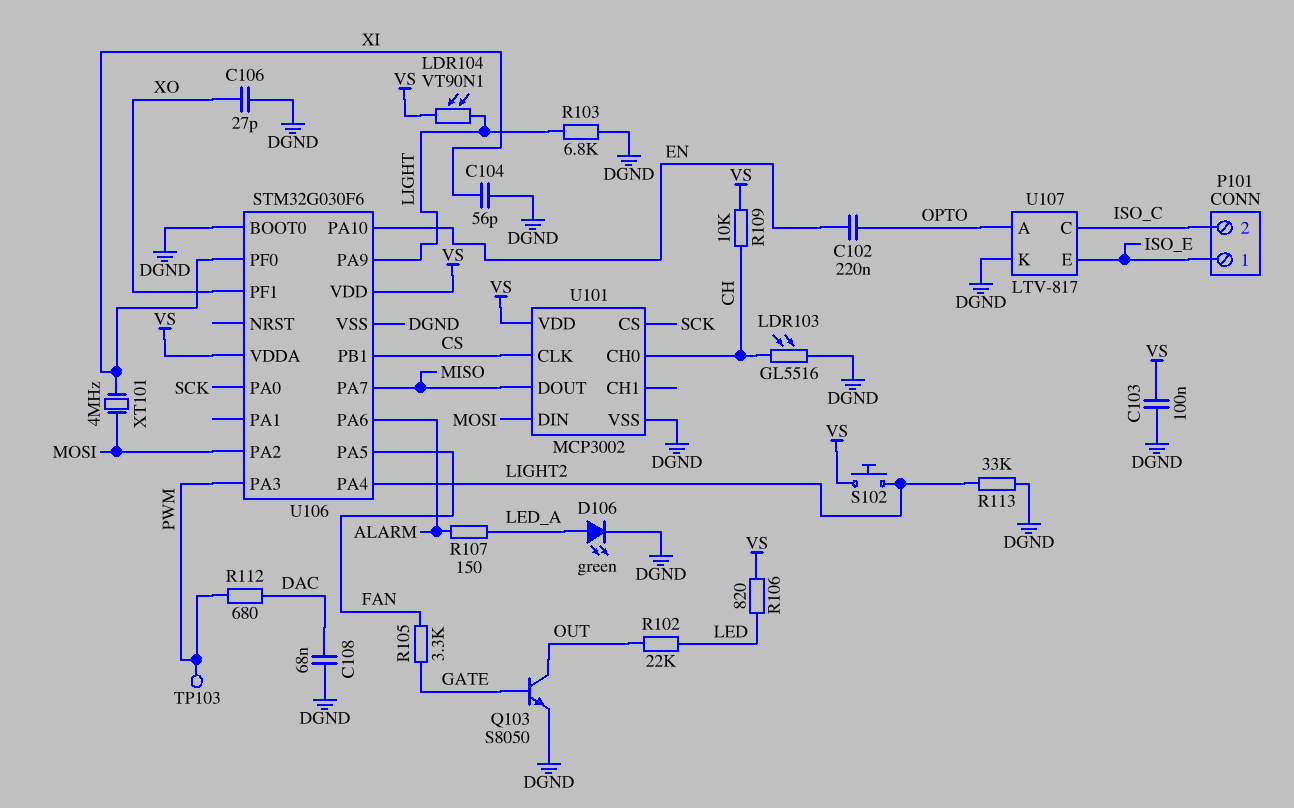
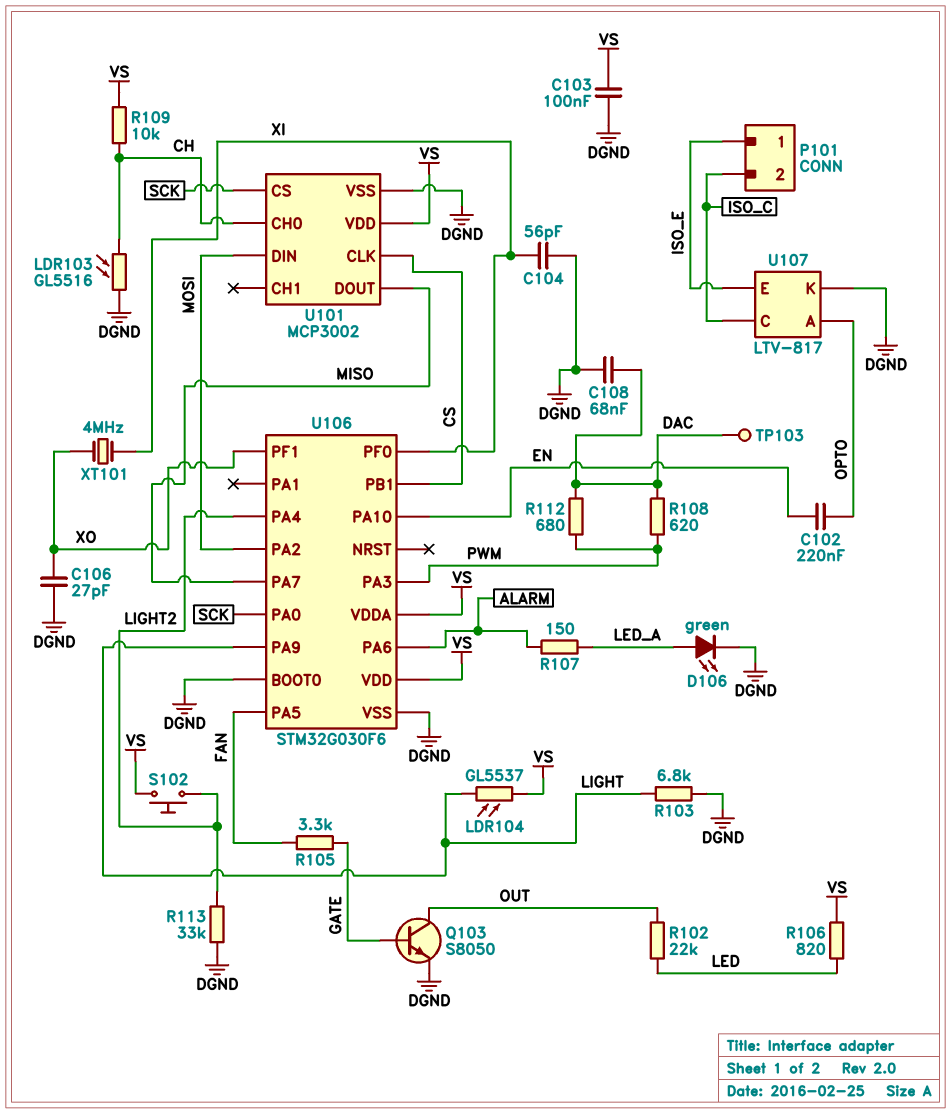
LDR104: VT90N1 (LIGHT, VS) -> GL5537 (LIGHT, VS)
R108: none -> 620 (DAC, PWM)
TP103: test point (PWM) -> test point (DAC)
XT101: 4MHz (MOSI, XI) -> 4MHz (XI, XO)

